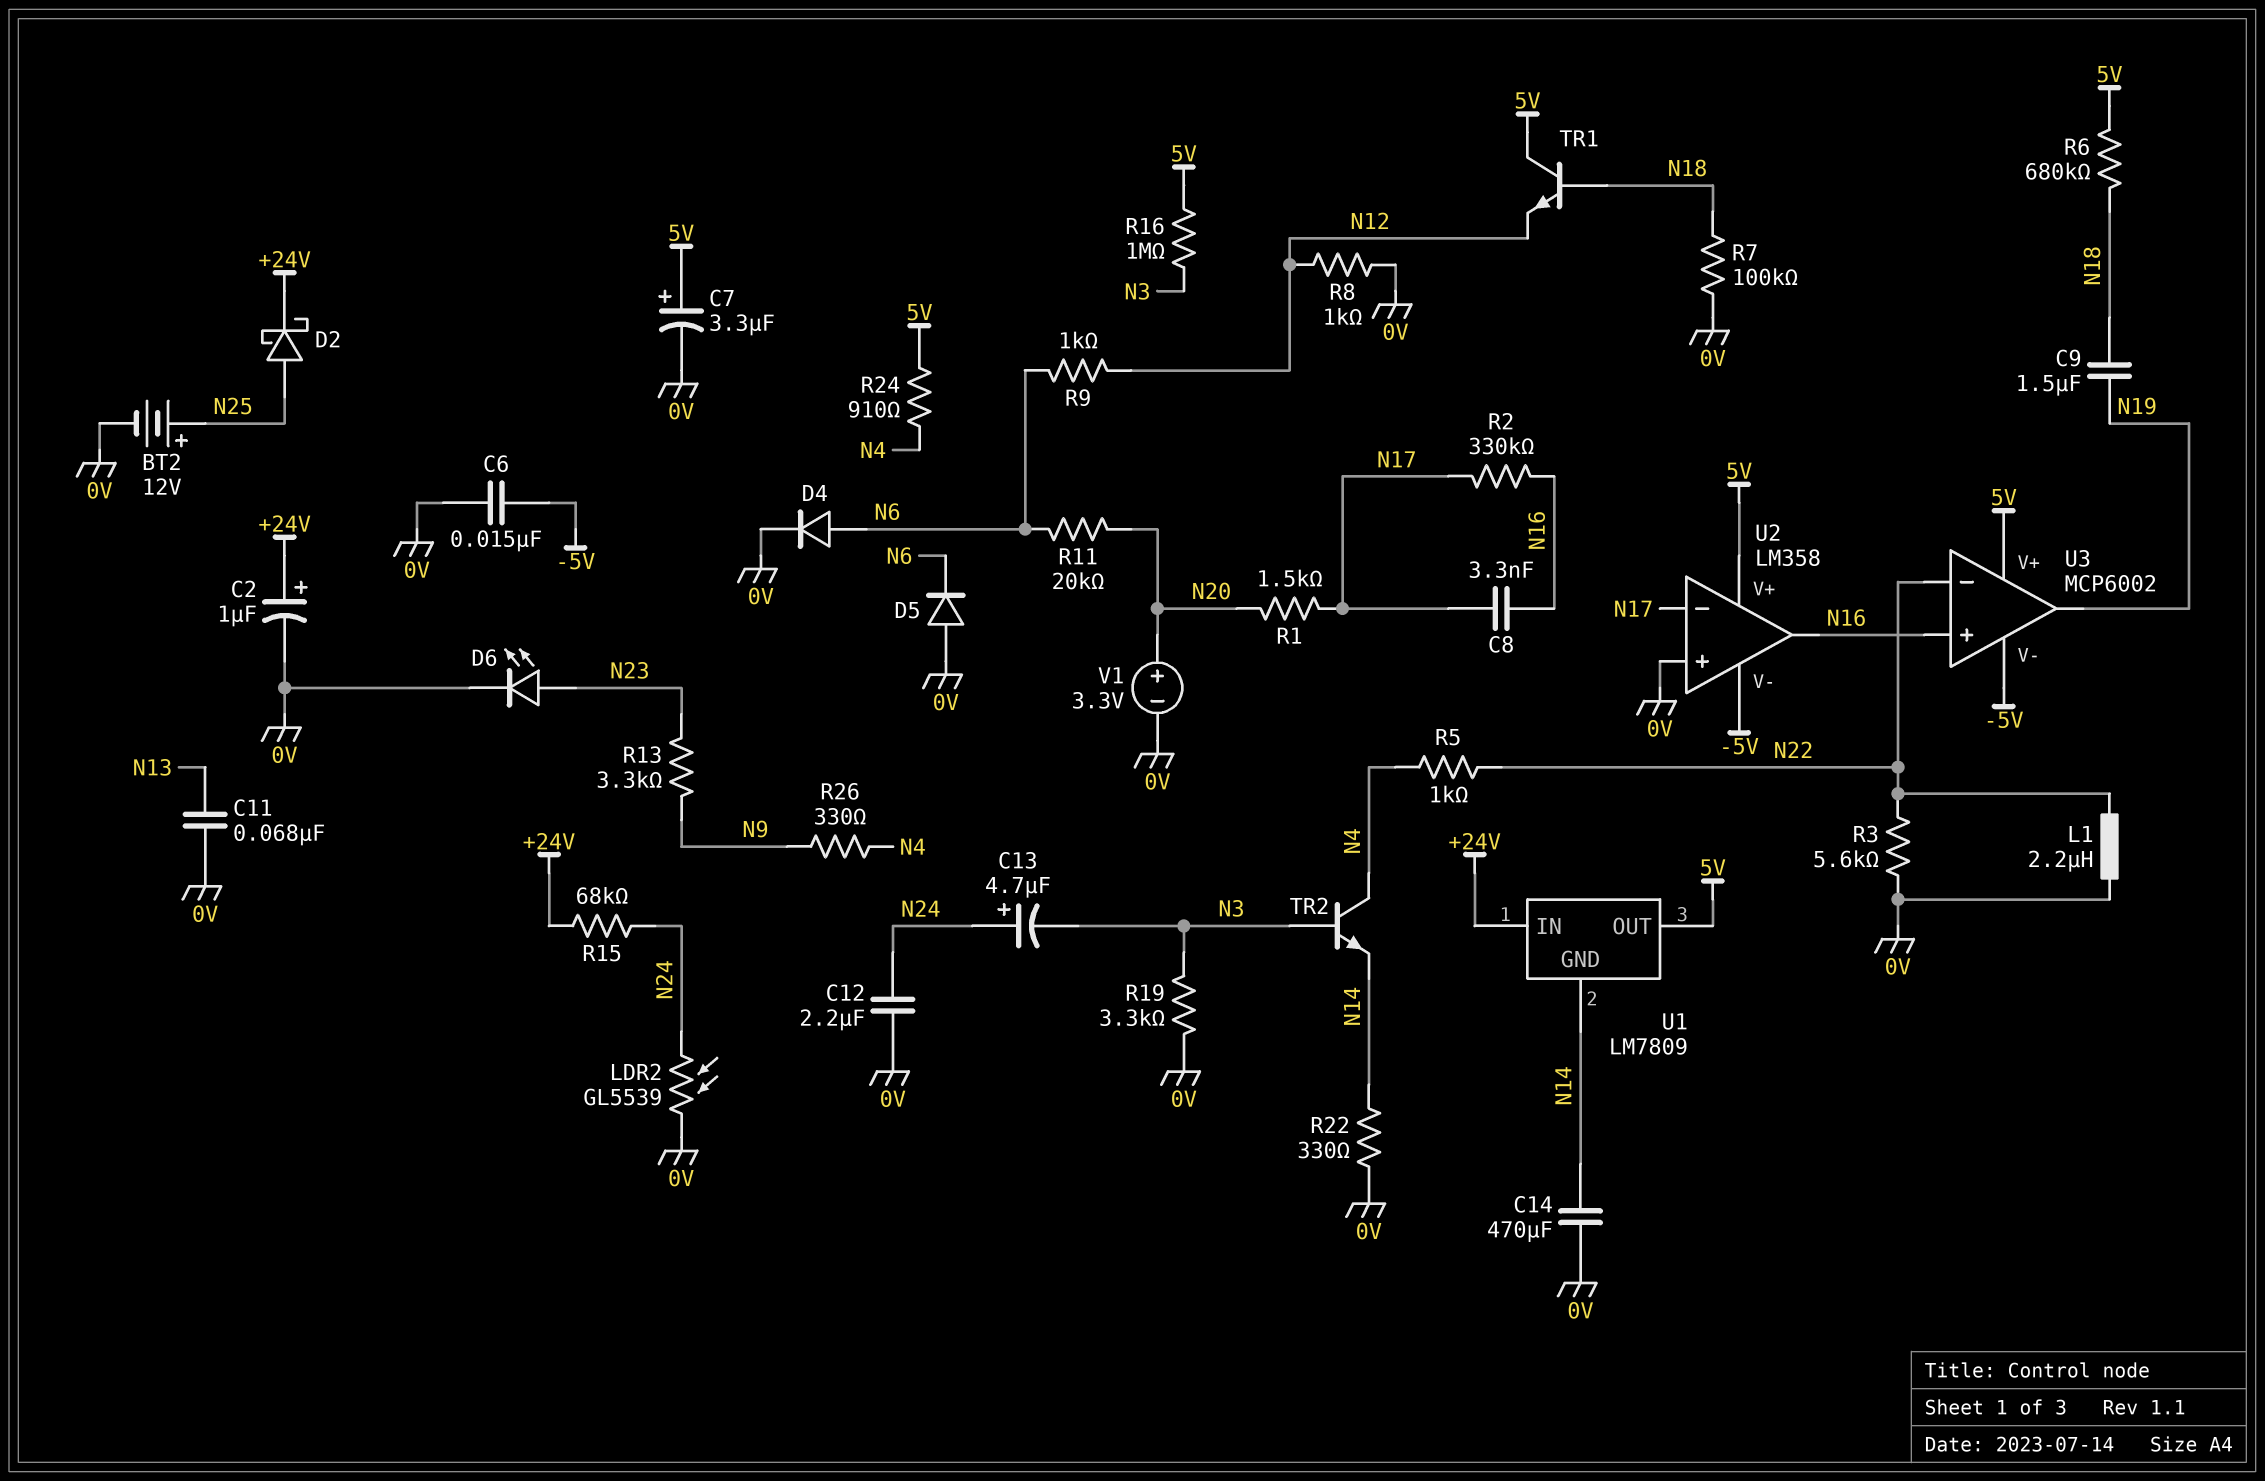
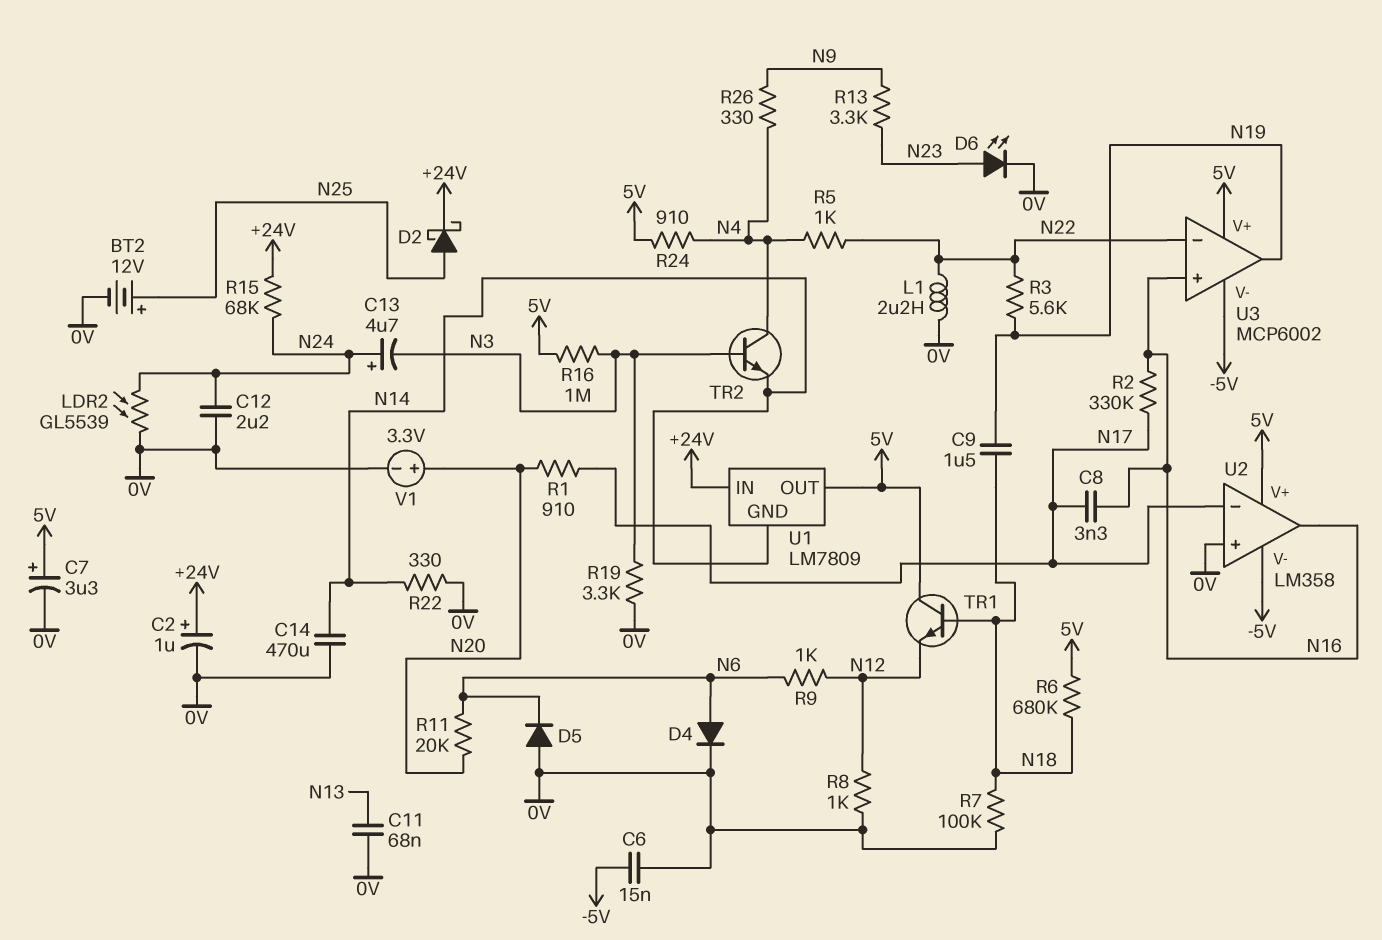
R1: 1.5k (N17, N20) -> 910 (N17, N20)
R3: 5.6k (0V, N22) -> 5.6k (N19, N22)

